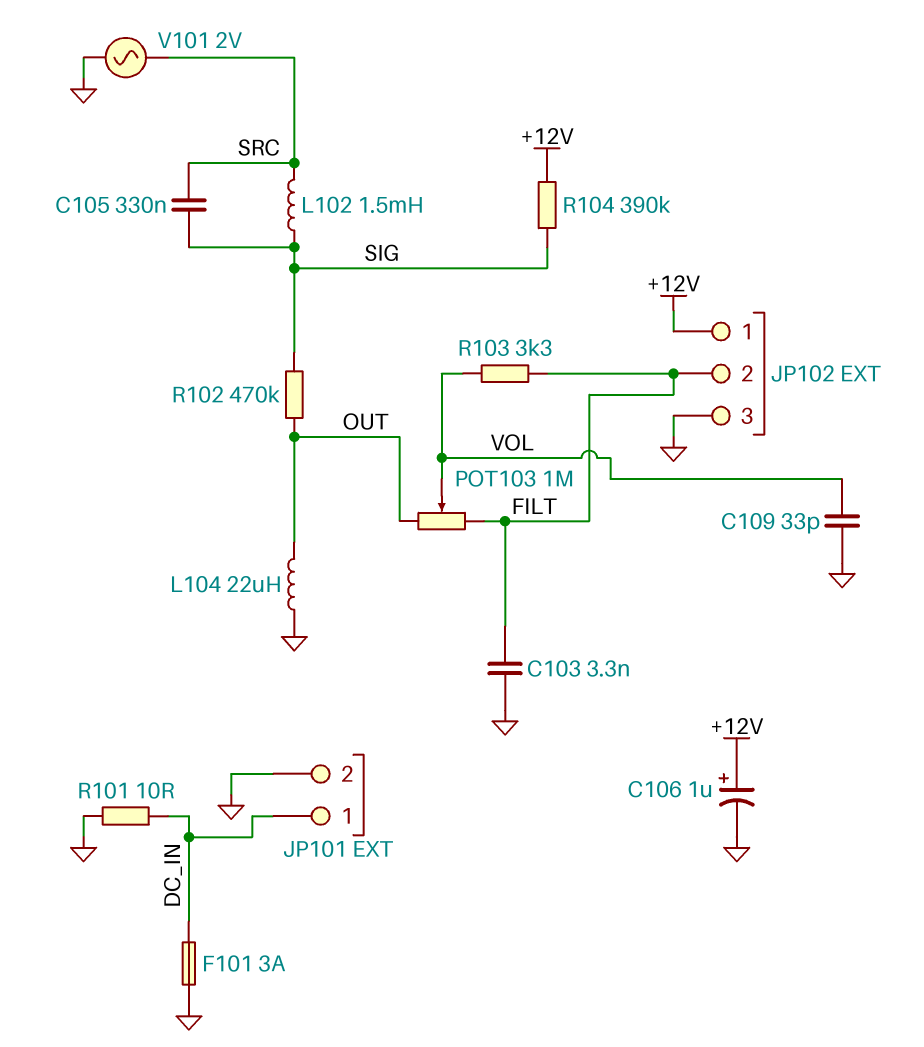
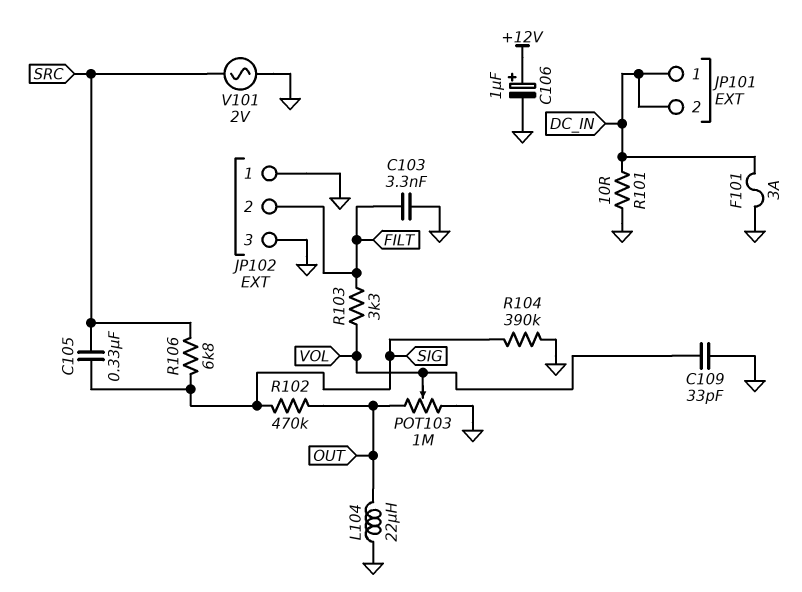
JP101 pin 2: GND -> DC_IN
JP102 pin 1: +12V -> GND
L102: 1.5mH (SIG, SRC) -> none
POT103: 1M (FILT, OUT, wiper VOL) -> 1M (GND, OUT, wiper VOL)
R104: 390k (+12V, SIG) -> 390k (GND, SIG)
R106: none -> 6.8k (SIG, SRC)

